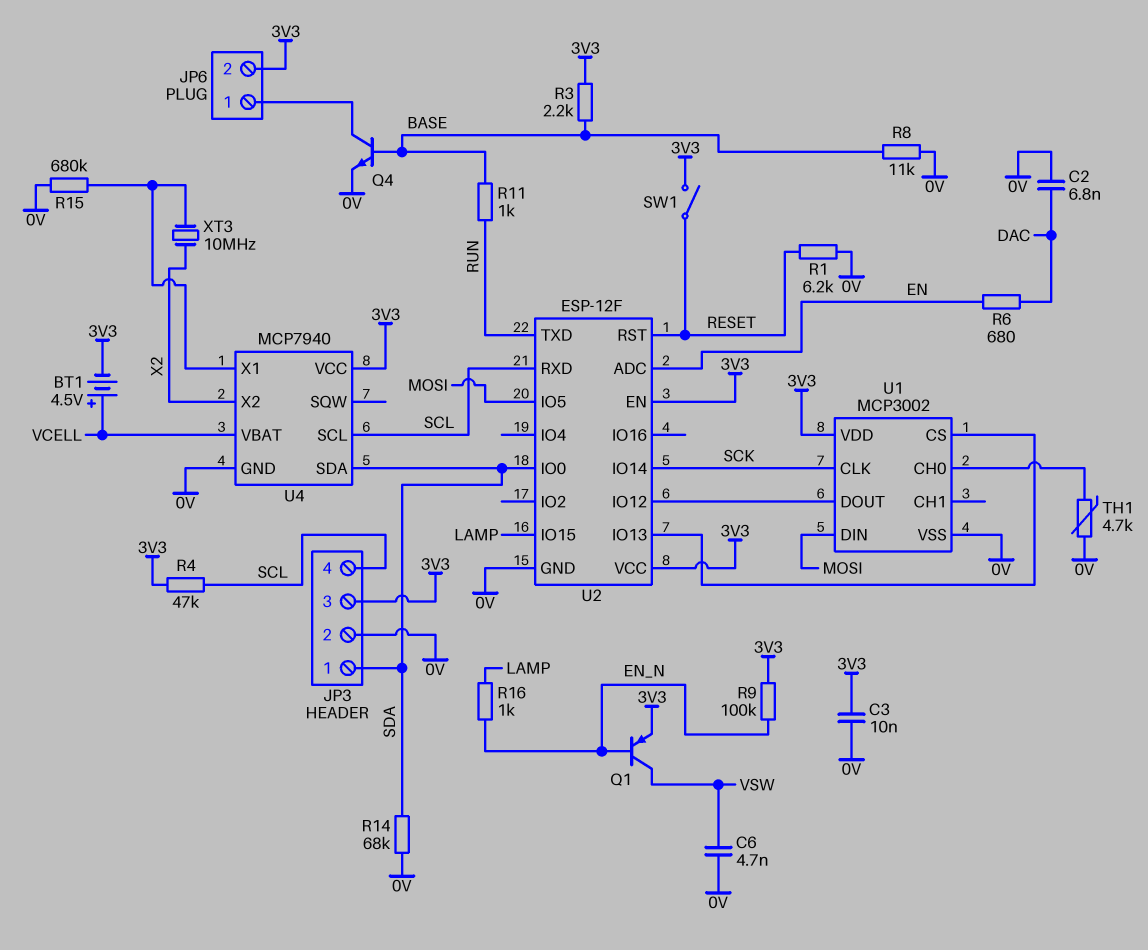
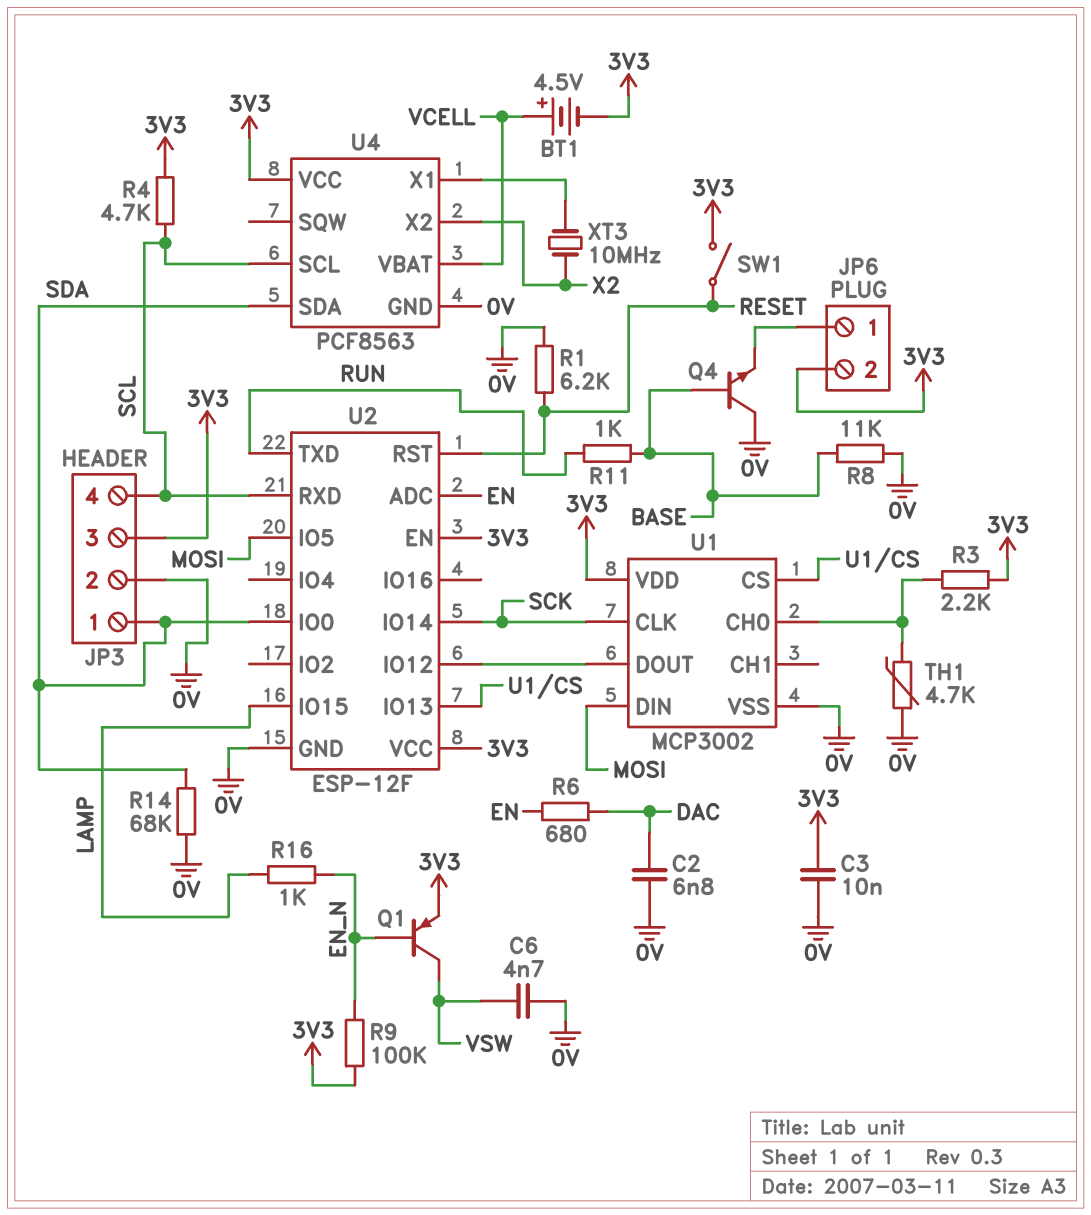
Q4: NPN (B BASE, C JP6/1, E 0V) -> NPN (B BASE, C 0V, E JP6/1)
R3: 2.2k (3V3, BASE) -> 2.2k (3V3, U1/CH0)
R4: 47k (3V3, SCL) -> 4.7k (3V3, SCL)
R15: 680k (0V, U4/X1) -> none
U4: MCP7940 -> PCF8563

